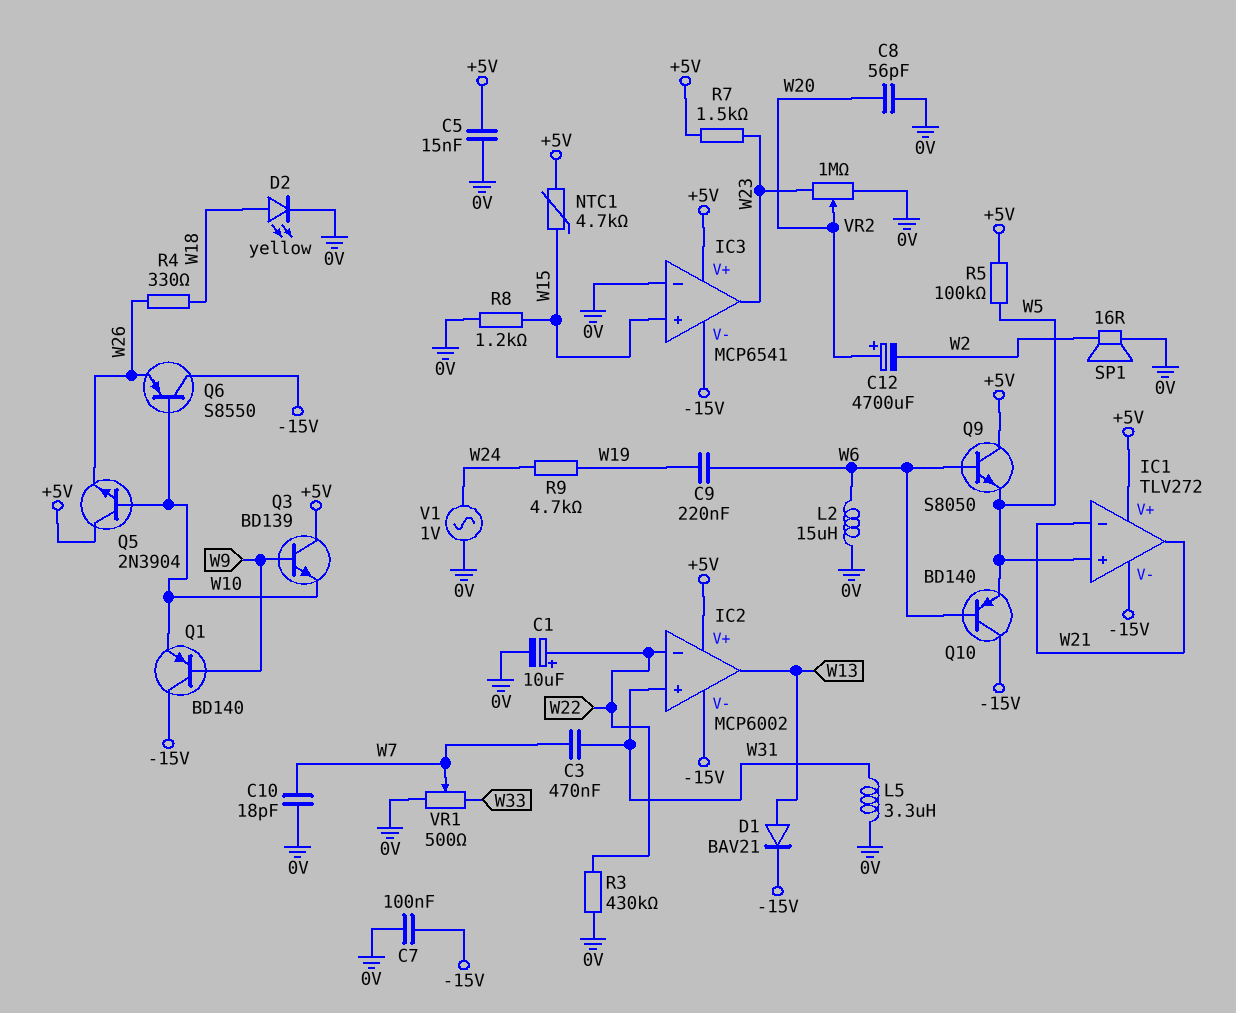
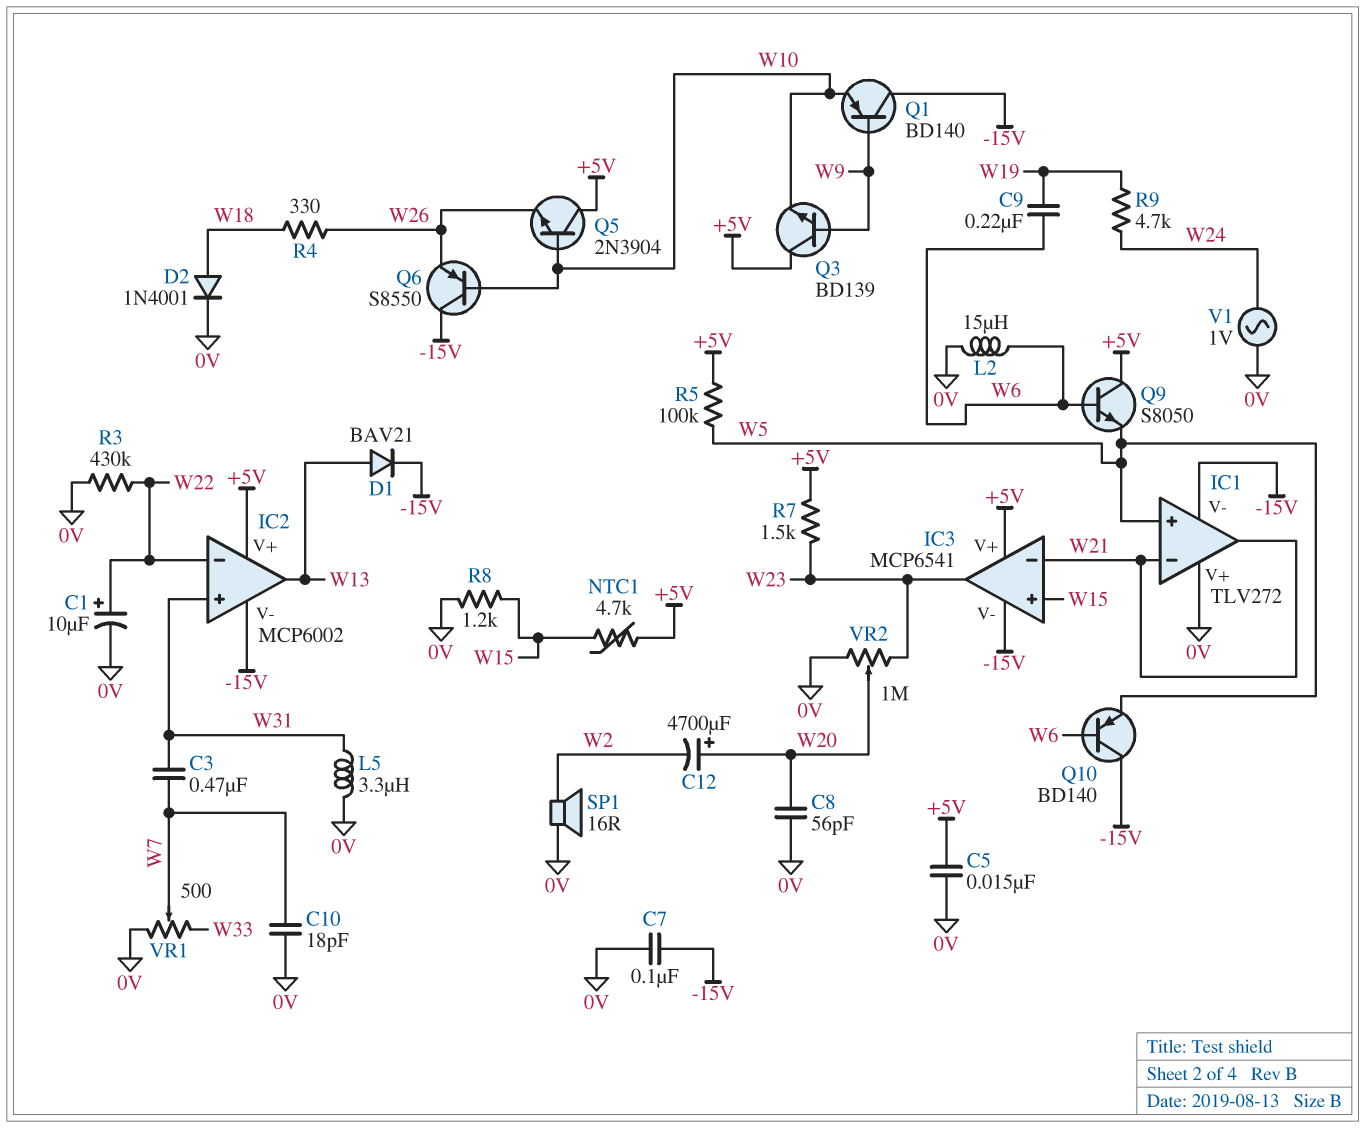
D2: LED yellow (A W18, K 0V) -> diode 1N4001 (A W18, K 0V)
IC1 pin V+: +5V -> 0V
IC3 pin in-: 0V -> W21

